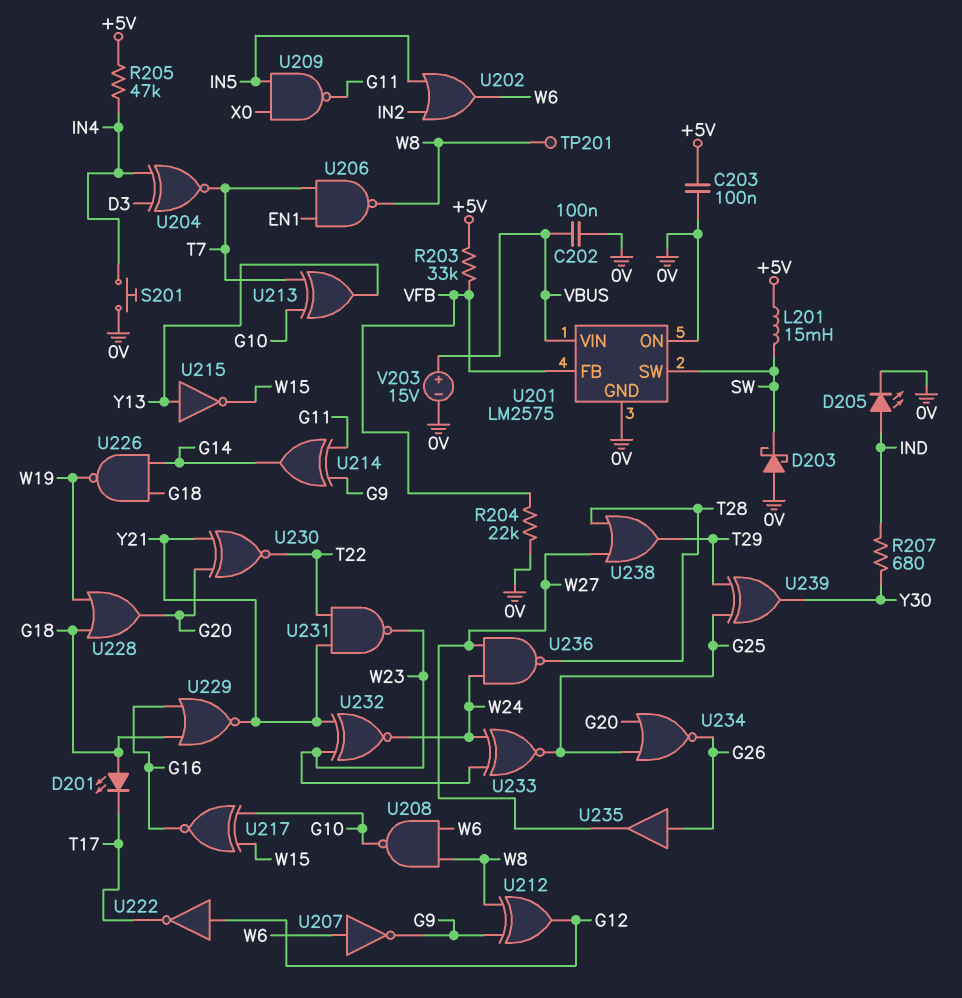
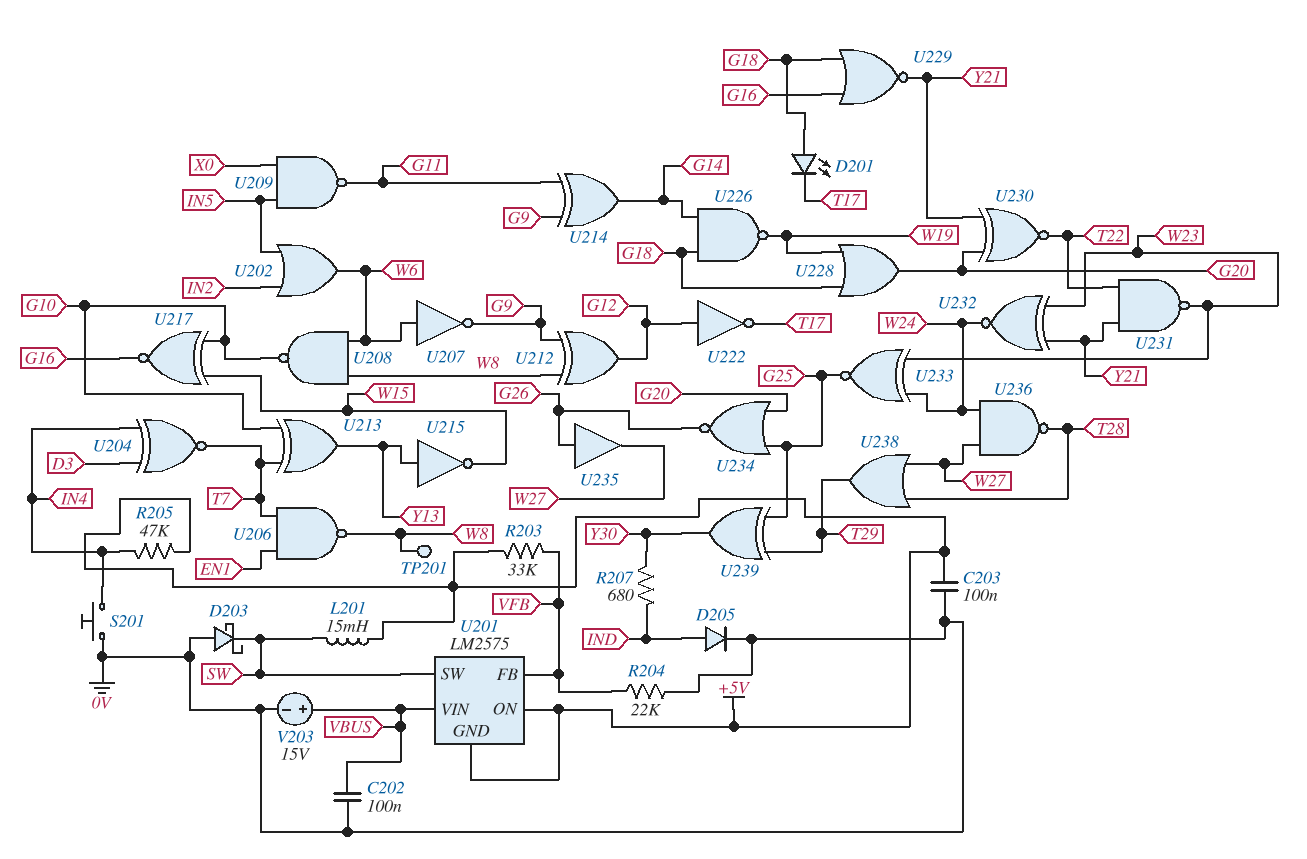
D205: LED (A IND, K 0V) -> diode (A IND, K 0V)
U201 pin GND: 0V -> +5V
U201 pin ON: 0V -> +5V

